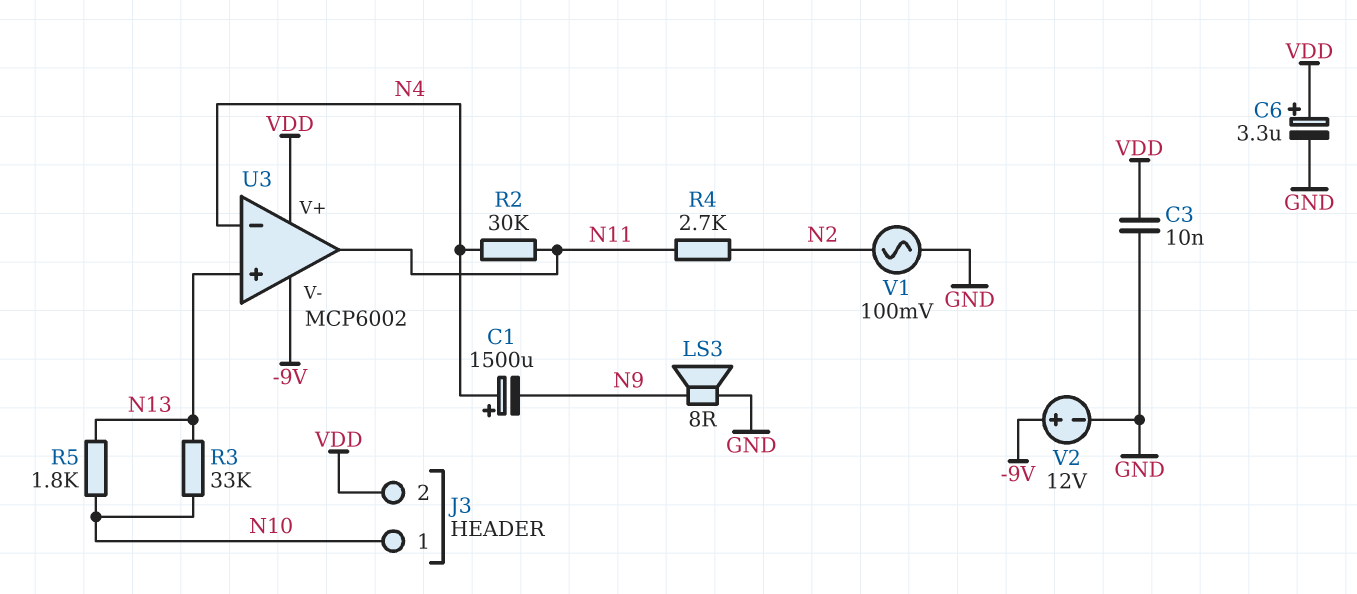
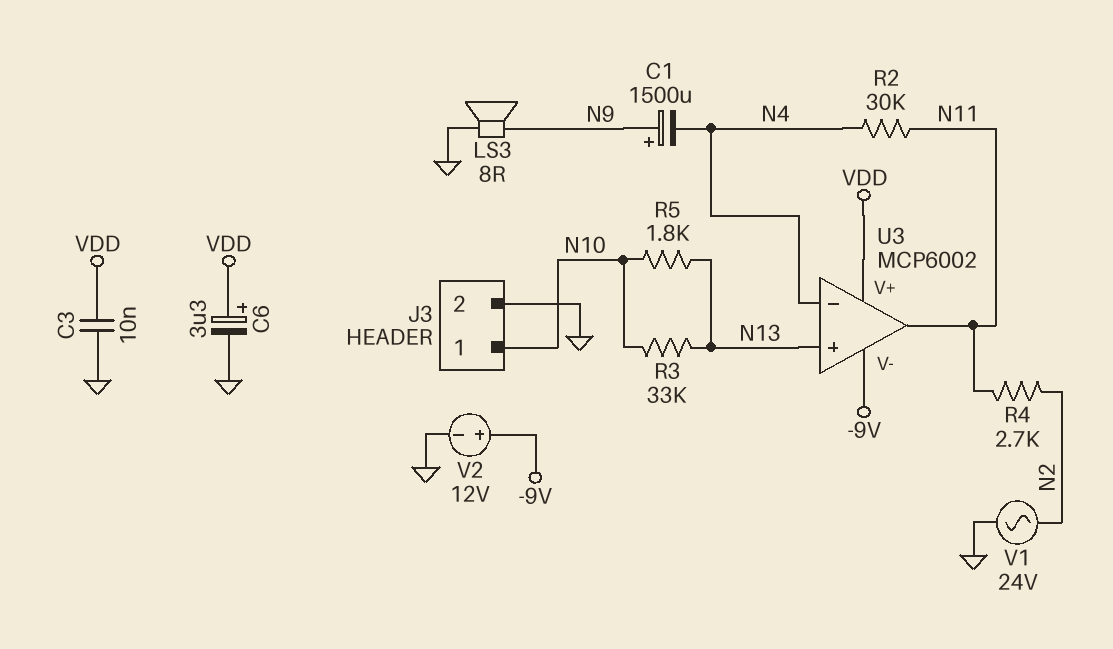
C1: 1500uF (plus N4, minus N9) -> 1500uF (plus N9, minus N4)
J3 pin 2: VDD -> GND
V1: AC 100mV (GND, N2) -> AC 24V (GND, N2)

